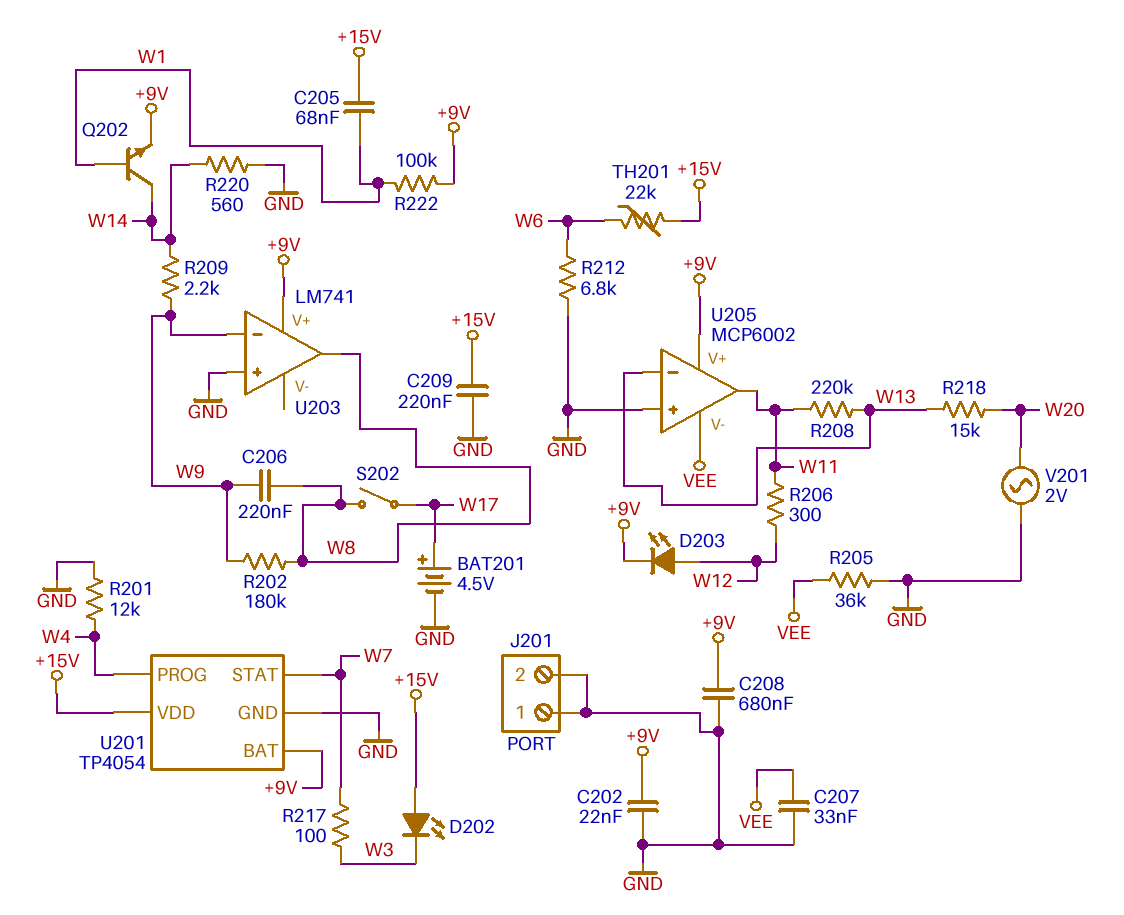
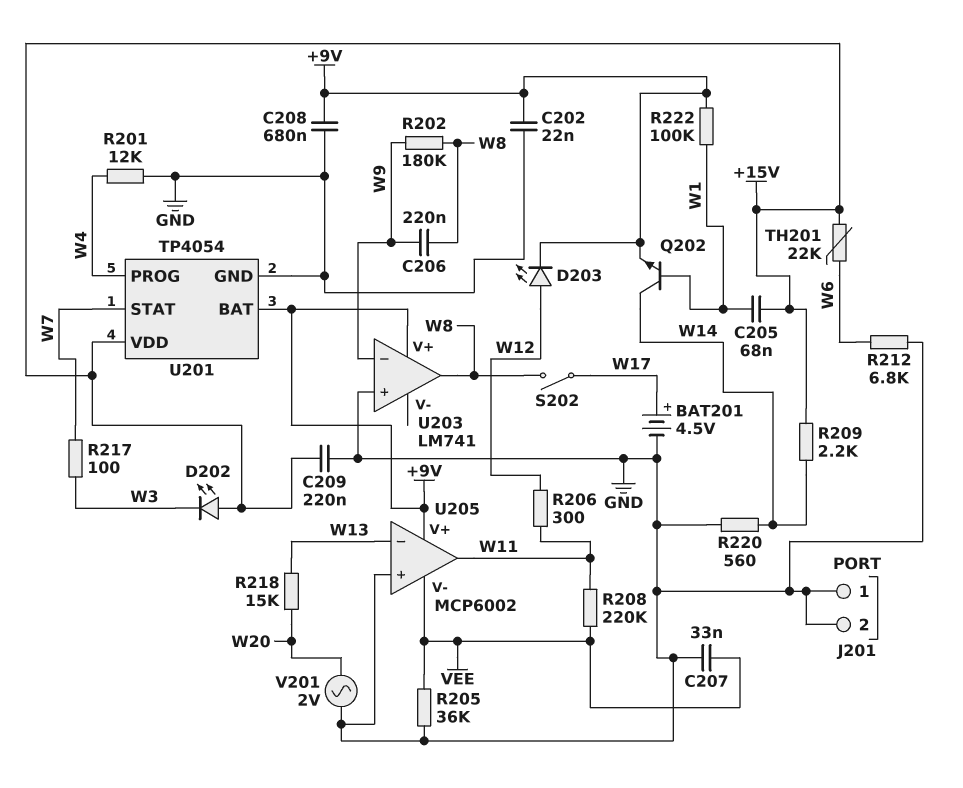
R208: 220k (W11, W13) -> 220k (VEE, W11)
R209: 2.2k (W9, W14) -> 2.2k (+15V, W14)

